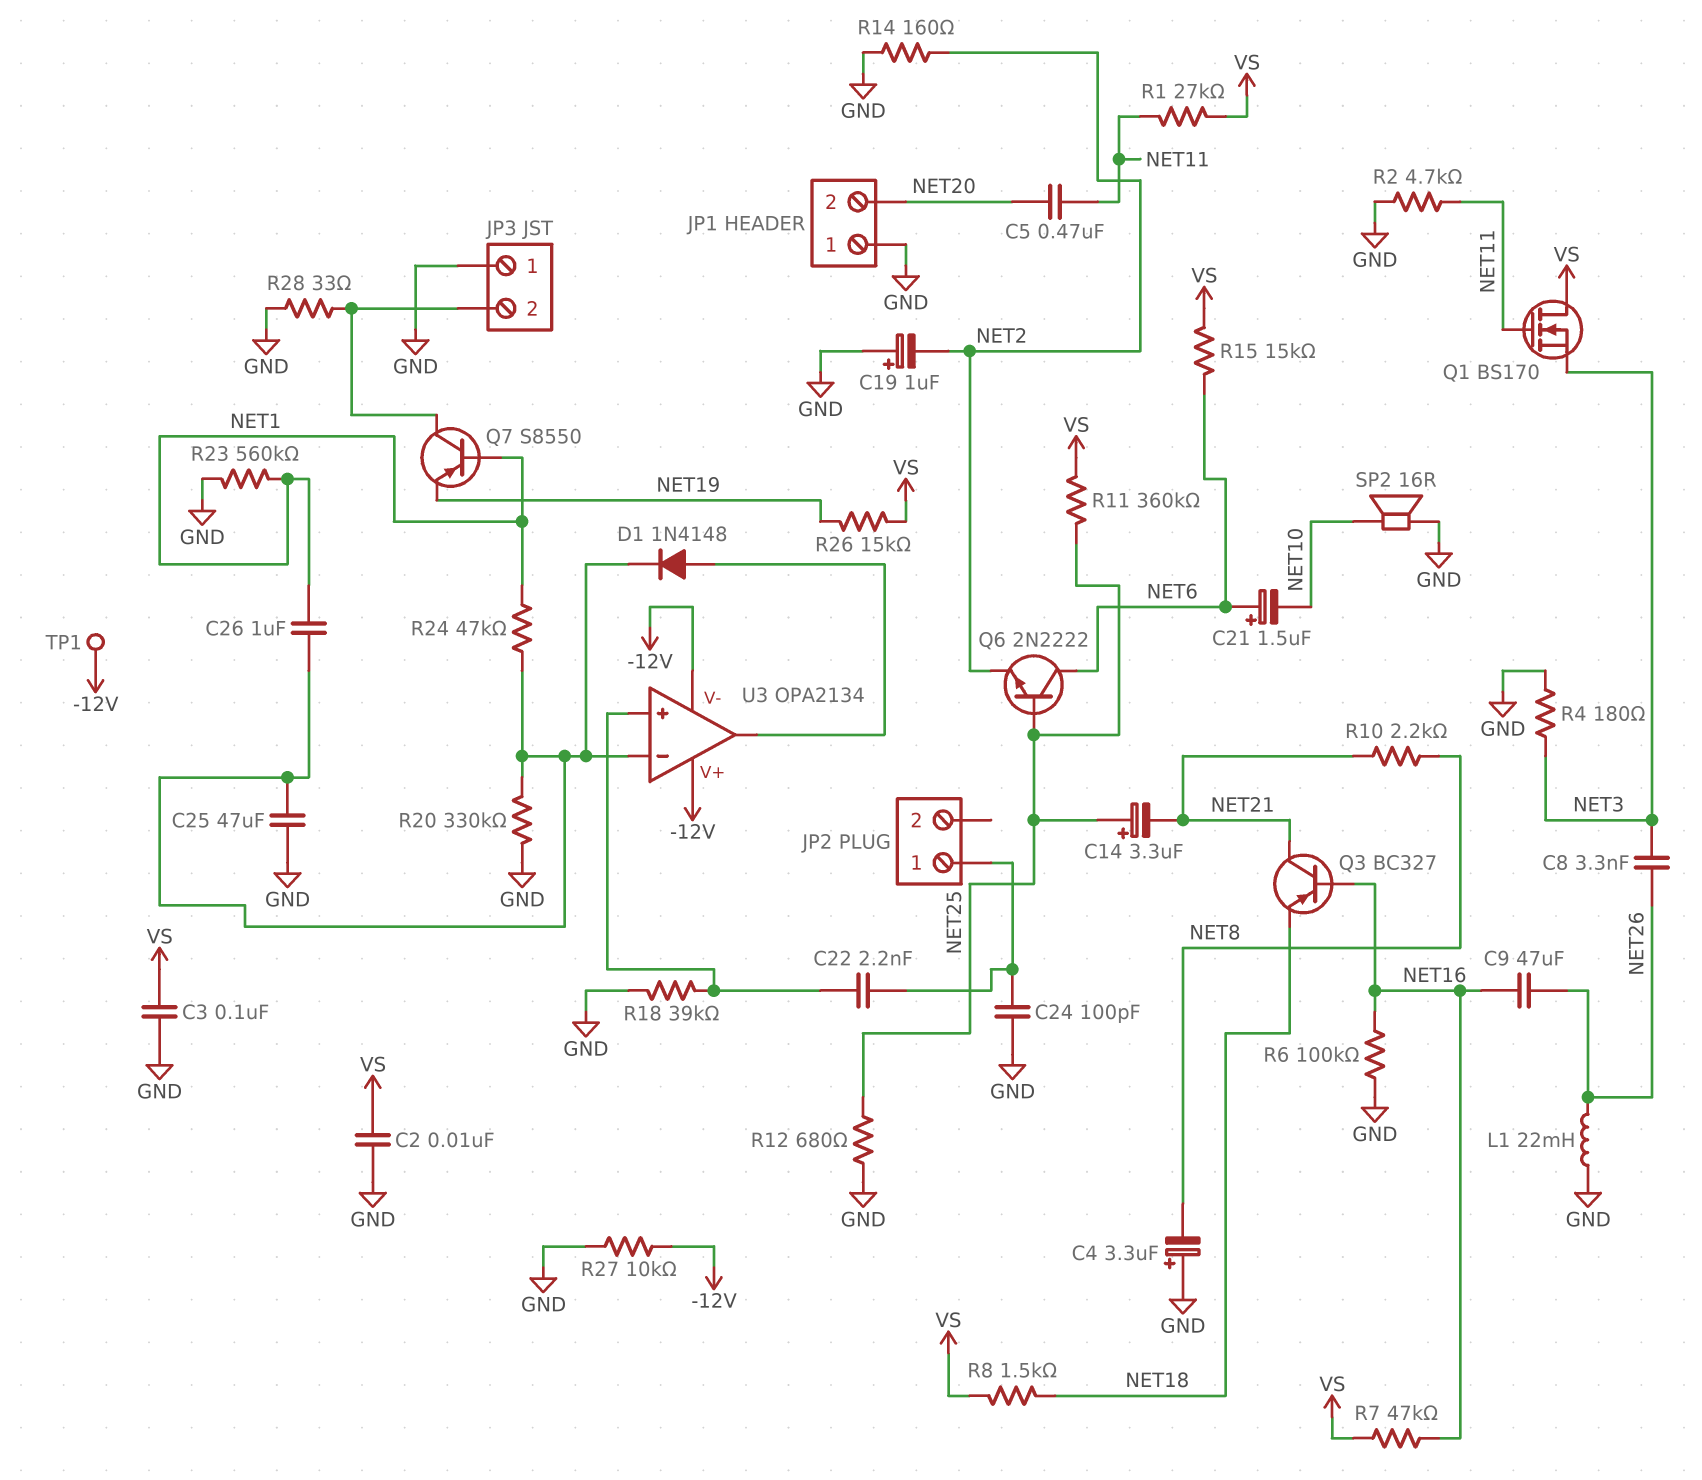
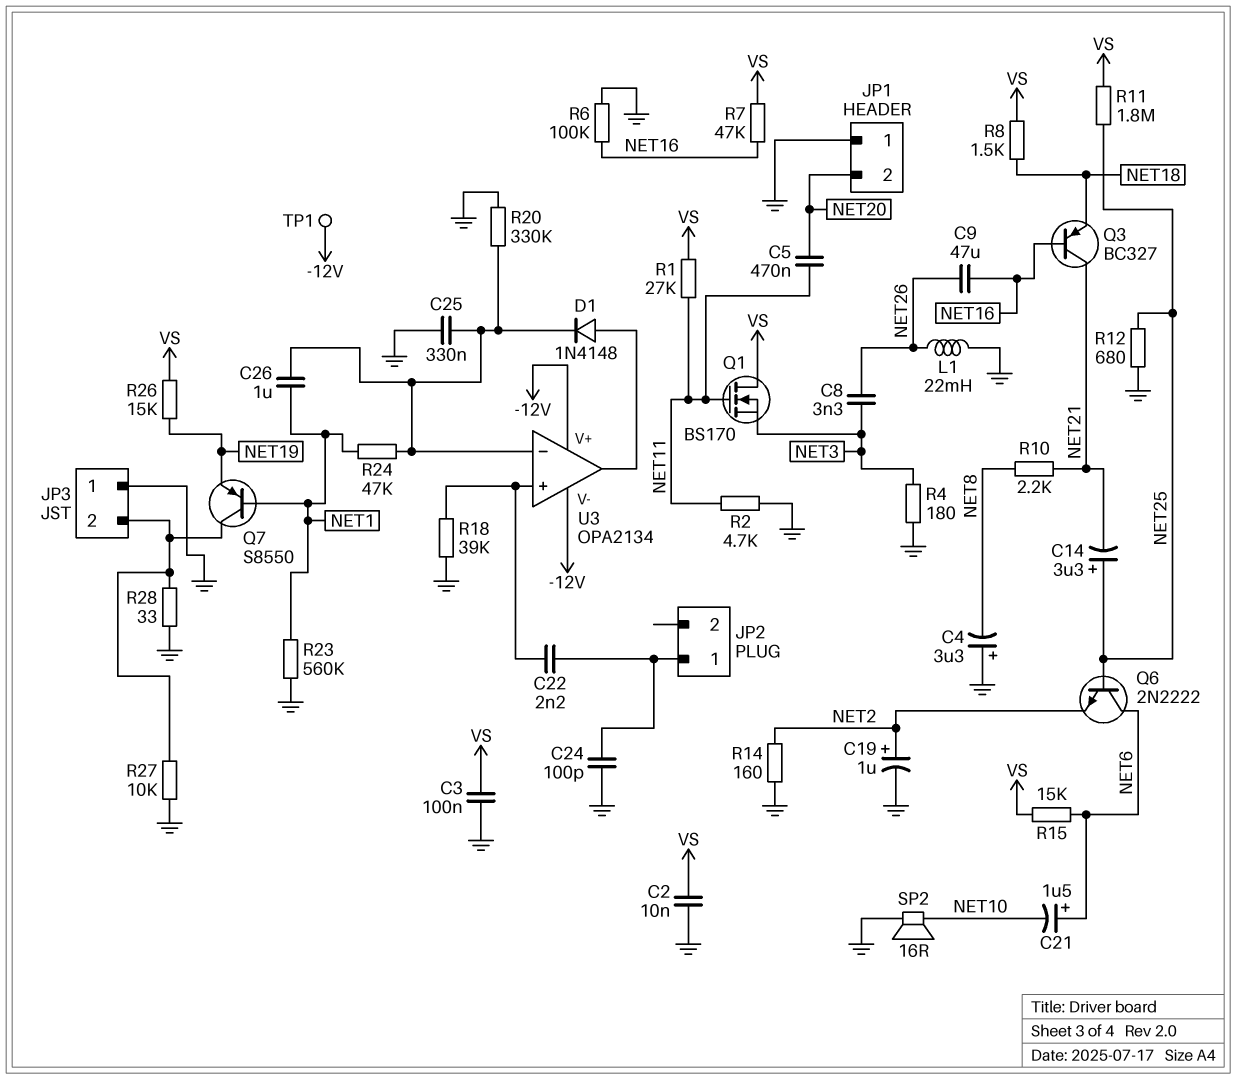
C19: 1uF (plus GND, minus NET2) -> 1uF (plus NET2, minus GND)
C25: 47uF (GND, U3/in-) -> 330nF (GND, U3/in-)
R11: 360k (NET25, VS) -> 1.8M (NET25, VS)
R27: 10k (-12V, GND) -> 10k (GND, JP3/2)

